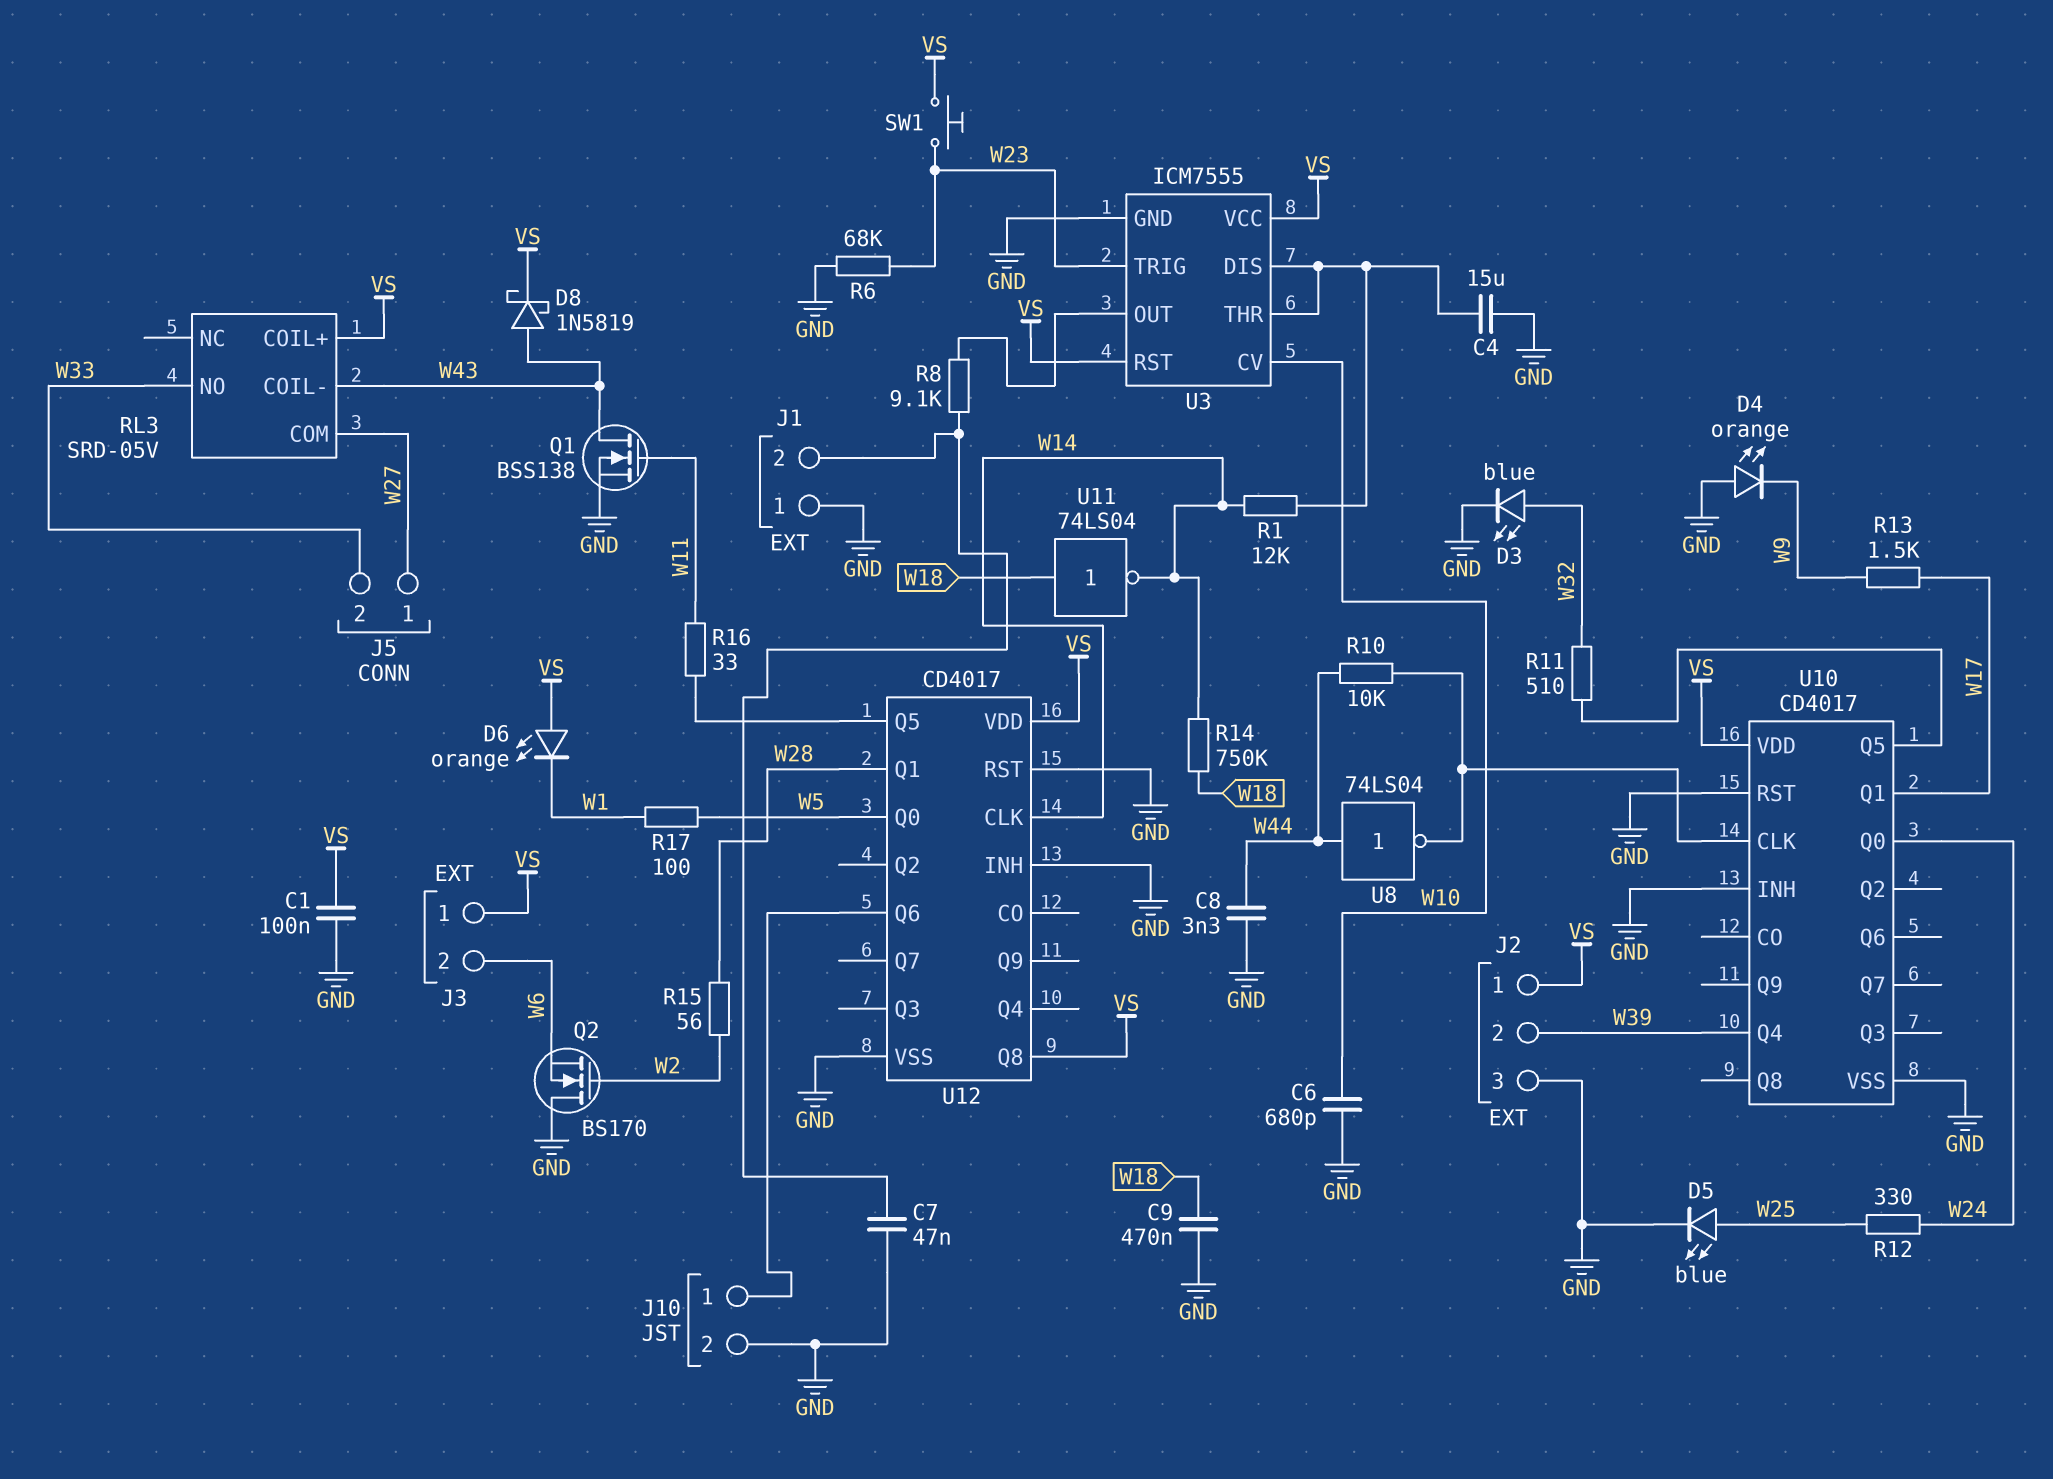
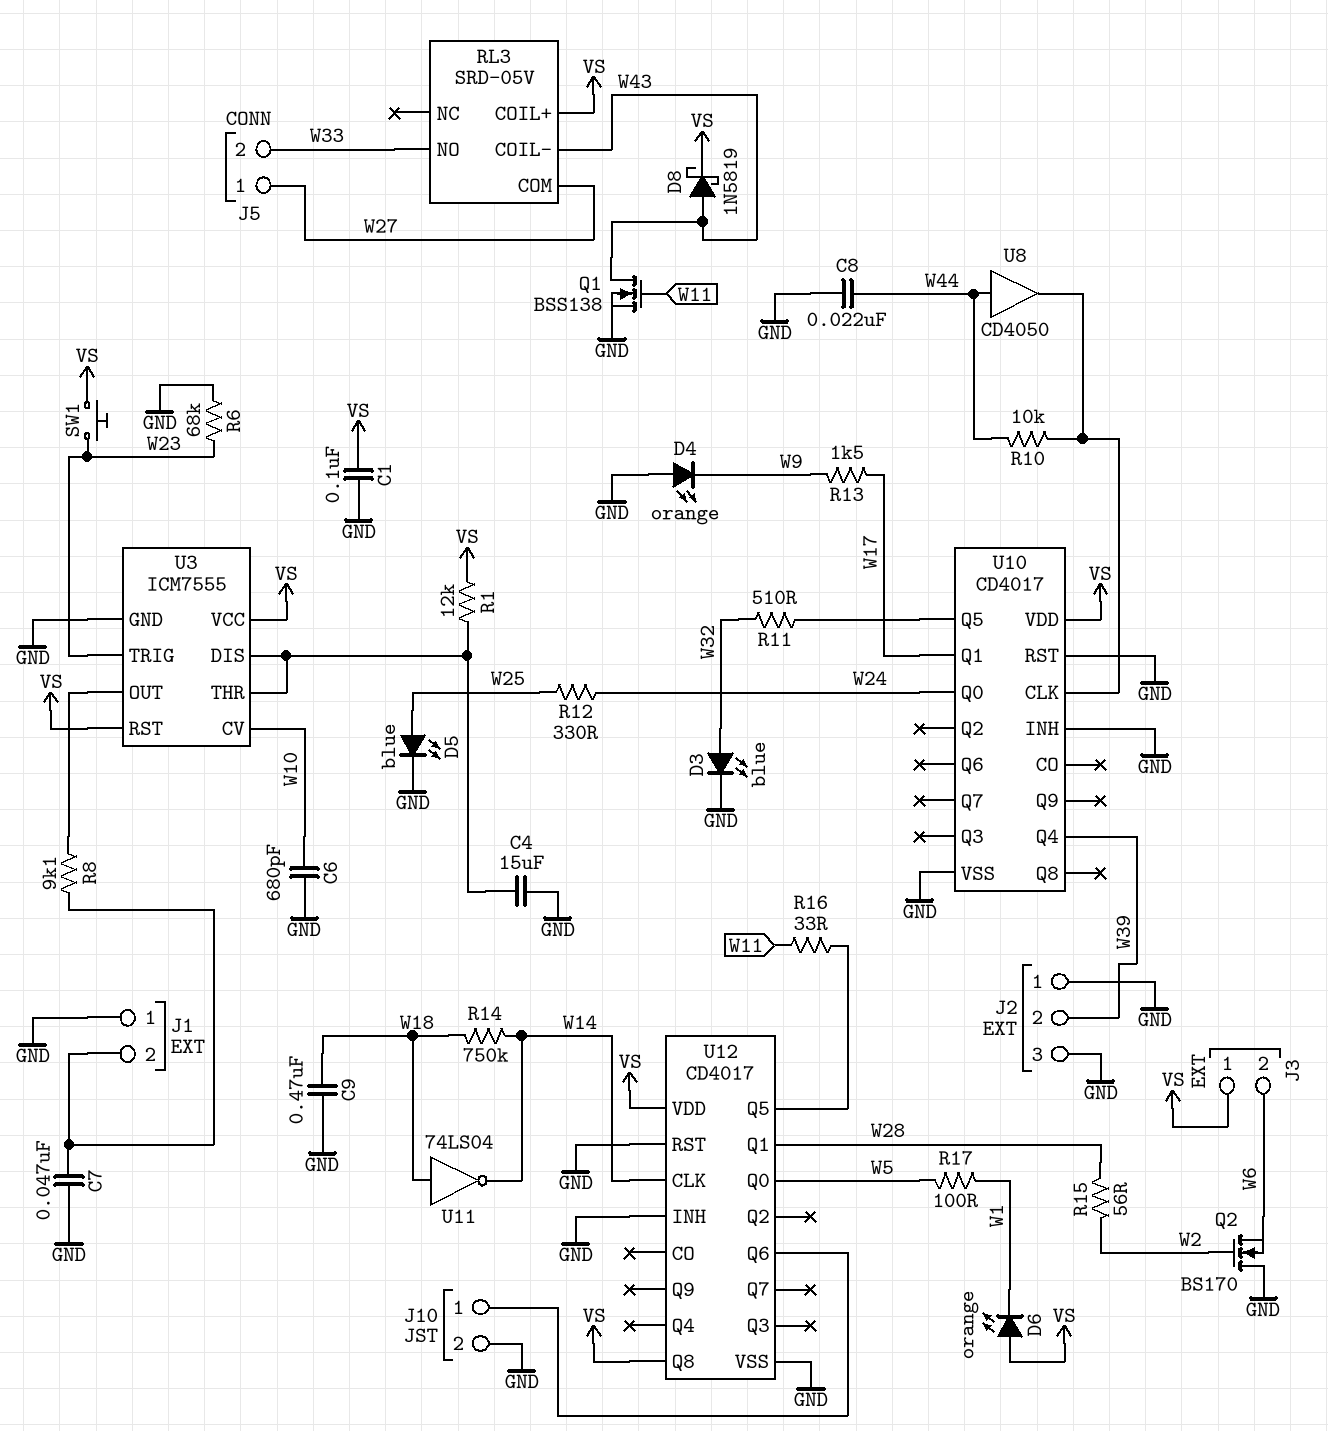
C8: 3.3nF (GND, W44) -> 22nF (GND, W44)
J2 pin 1: VS -> GND
R1: 12k (U3/DIS, W14) -> 12k (U3/DIS, VS)
U8: NOT 74LS04 (in W44, out U10/CLK) -> buffer CD4050 (in W44, out U10/CLK)

